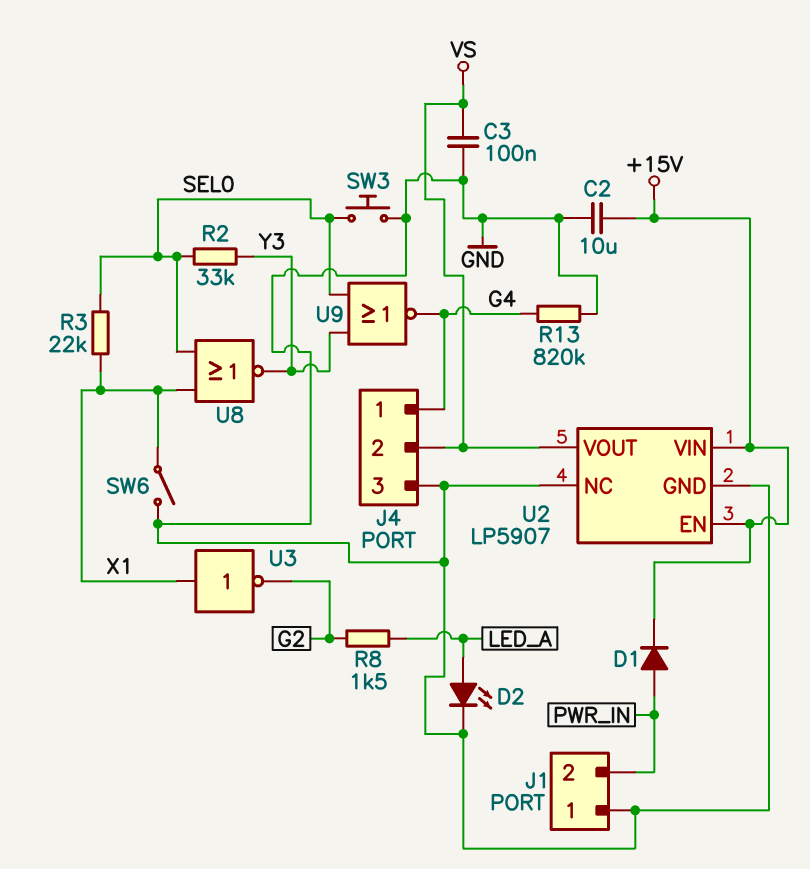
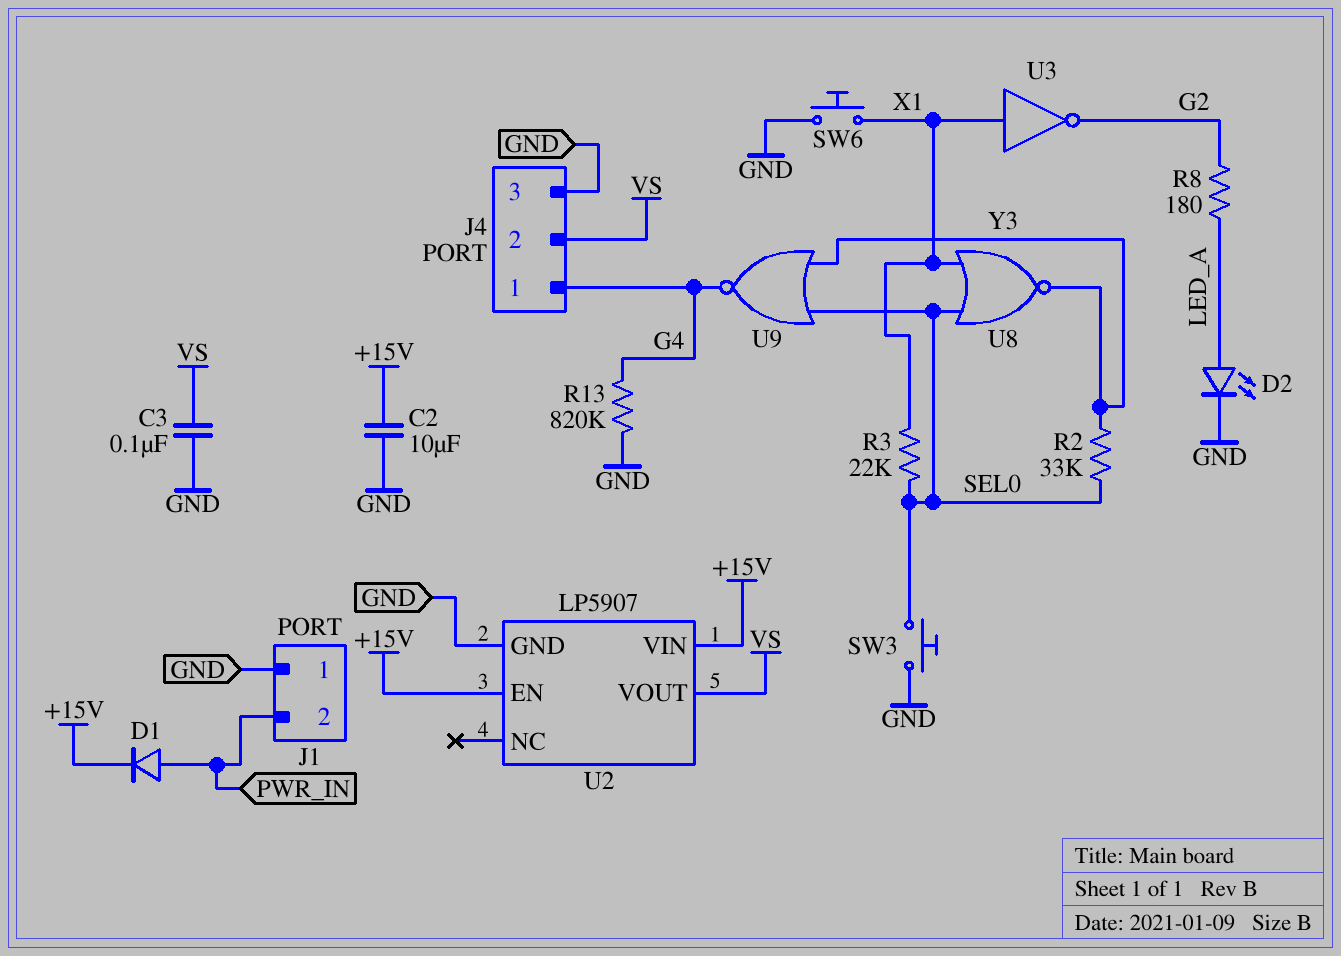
R8: 1.5k (G2, LED_A) -> 180 (G2, LED_A)
SW6: switch (GND, X1) -> button (GND, X1)
U2 pin NC: GND -> none

